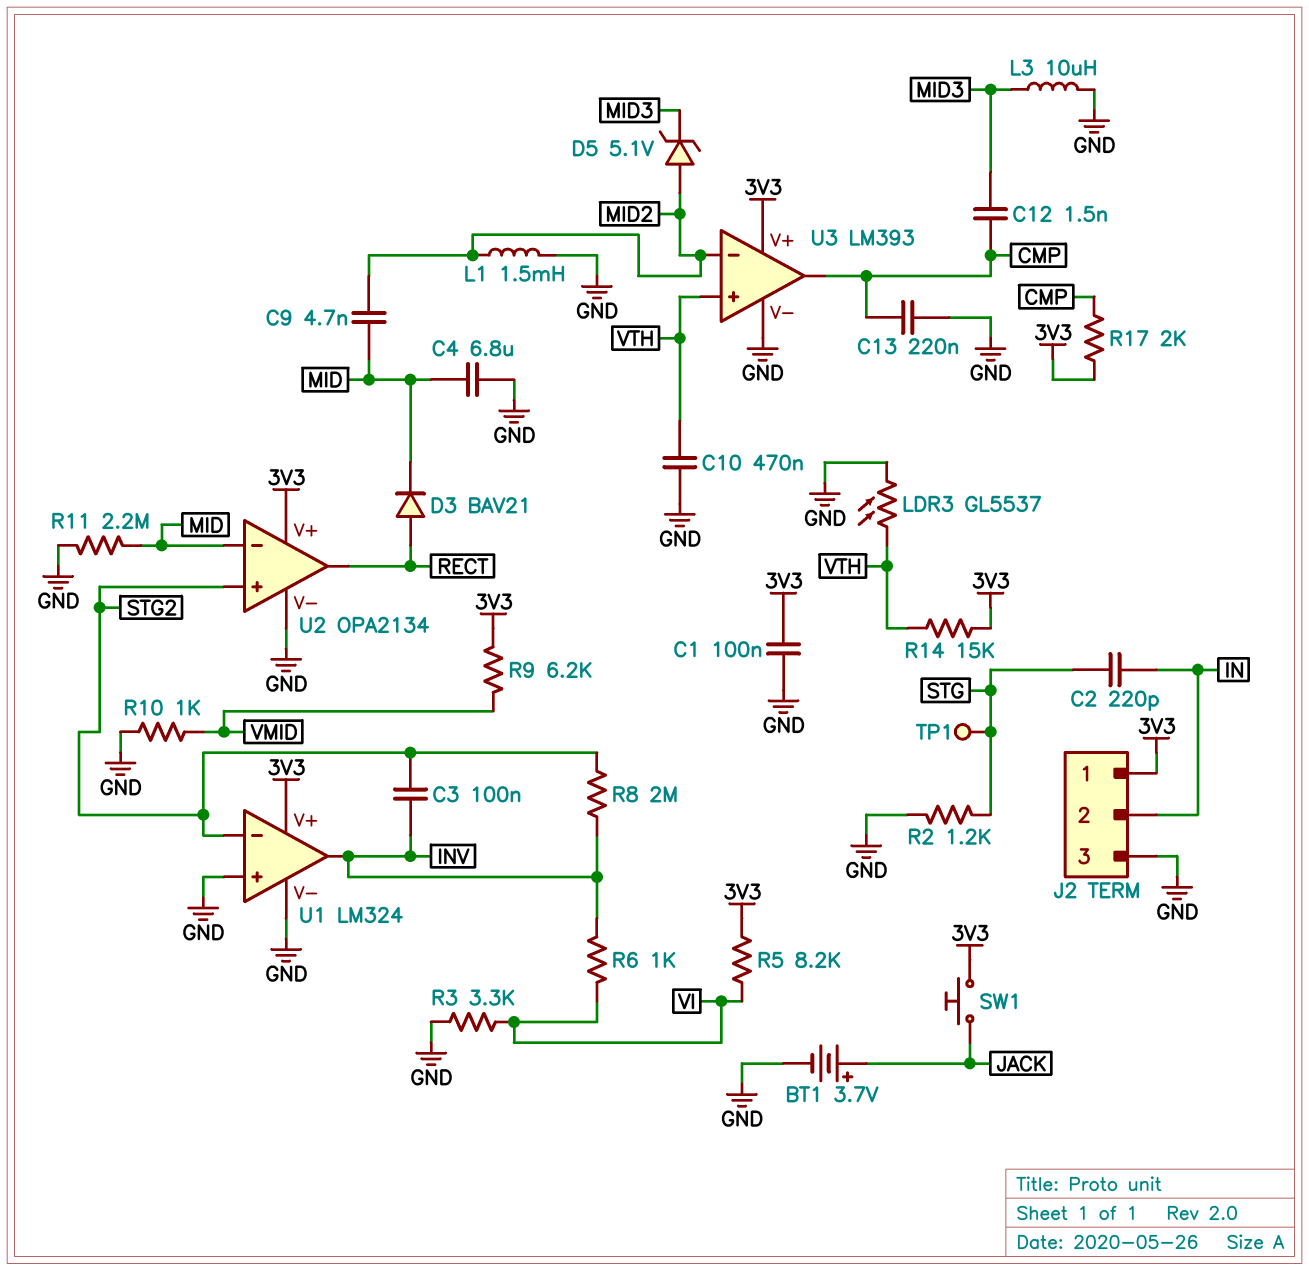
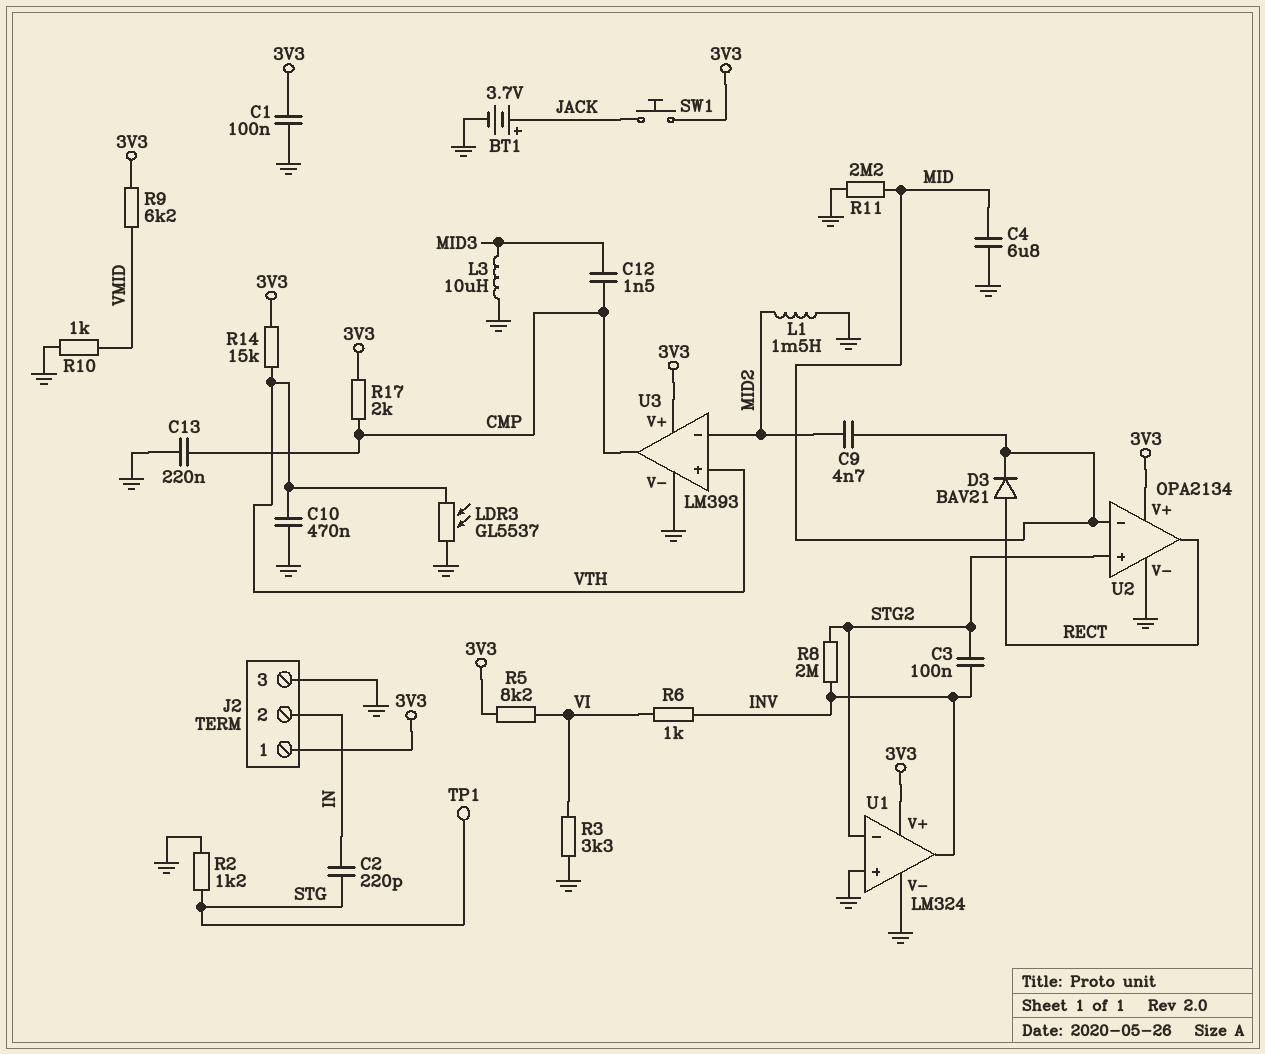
D5: zener 5.1V (A MID2, K MID3) -> none

